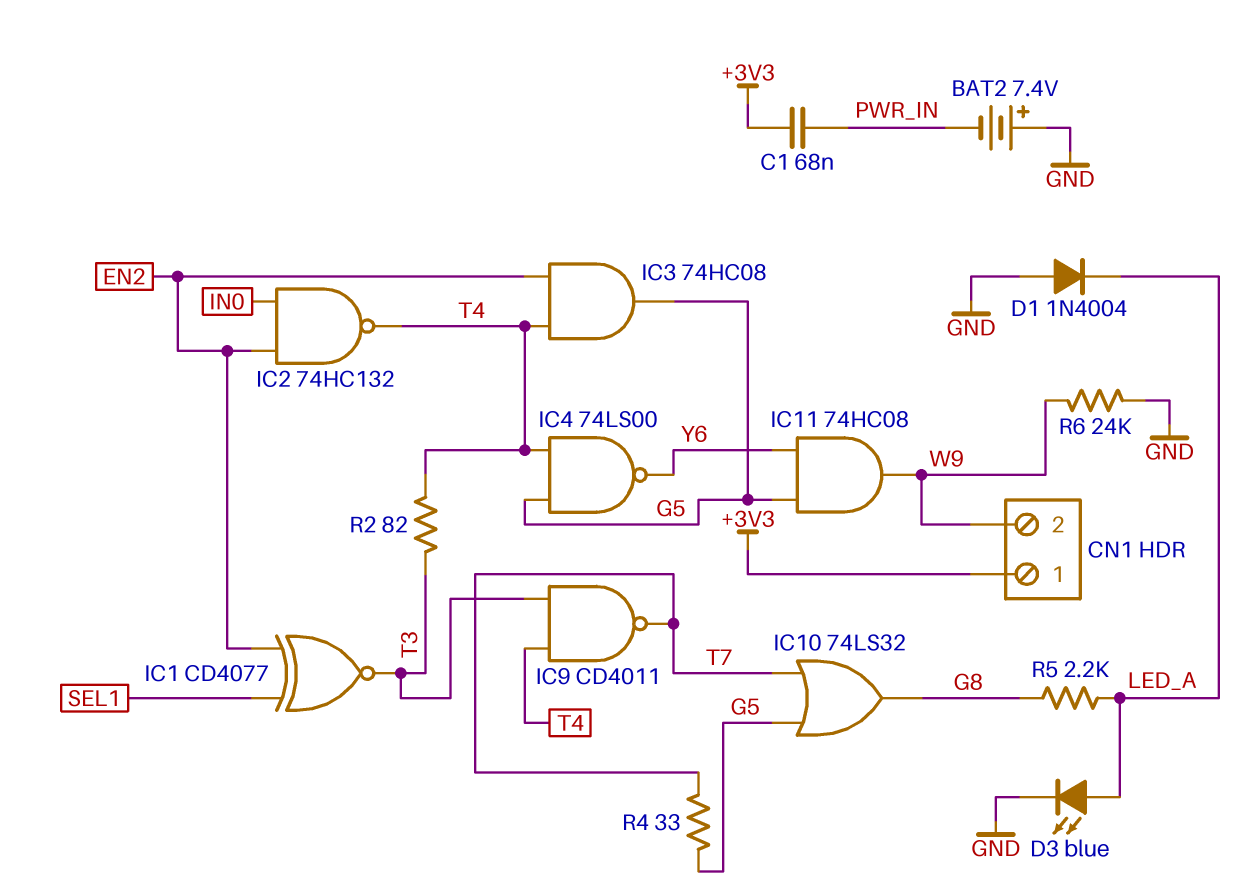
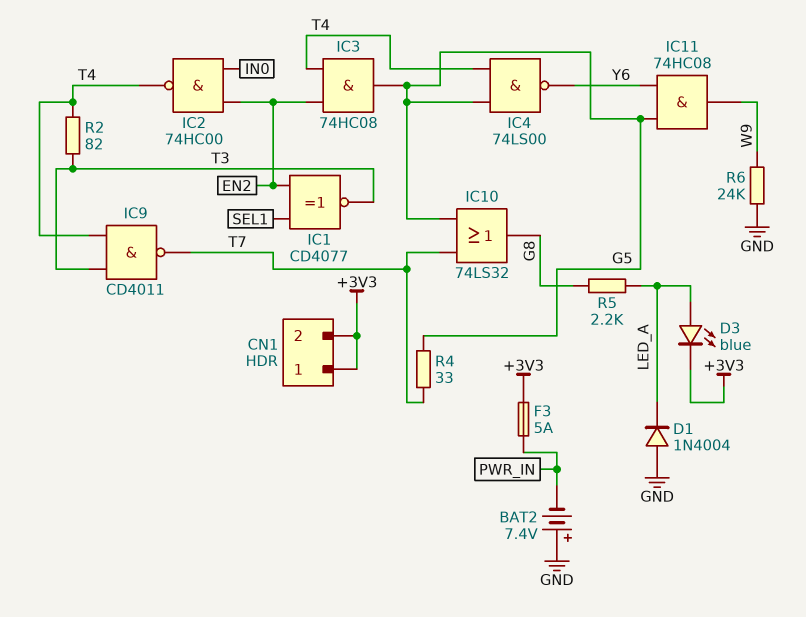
C1: 68nF (+3V3, PWR_IN) -> none
CN1 pin 2: W9 -> +3V3
D3: LED blue (A LED_A, K GND) -> LED blue (A LED_A, K +3V3)
F3: none -> 5A (+3V3, PWR_IN)
IC2: NAND 74HC132 (in EN2, in IN0, out T4) -> NAND 74HC00 (in EN2, in IN0, out T4)

